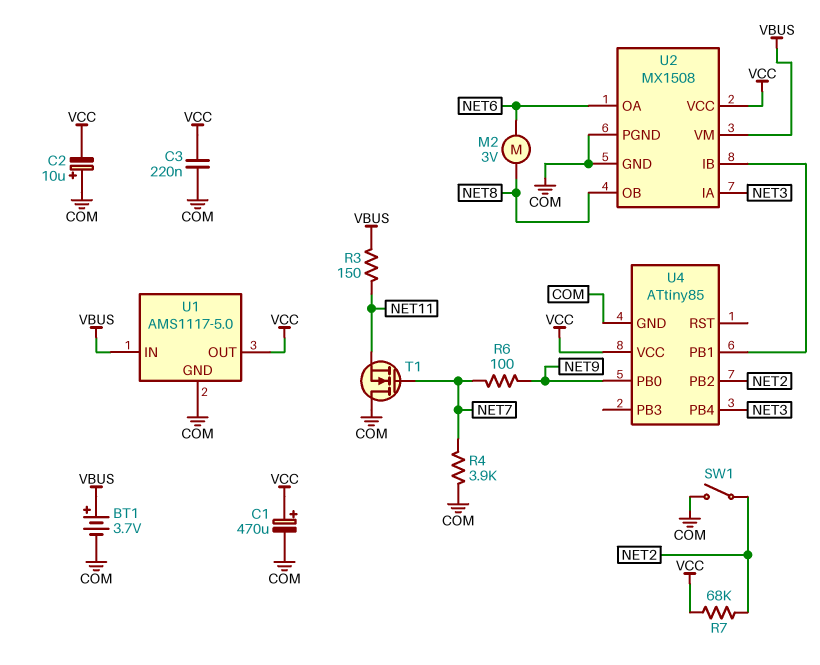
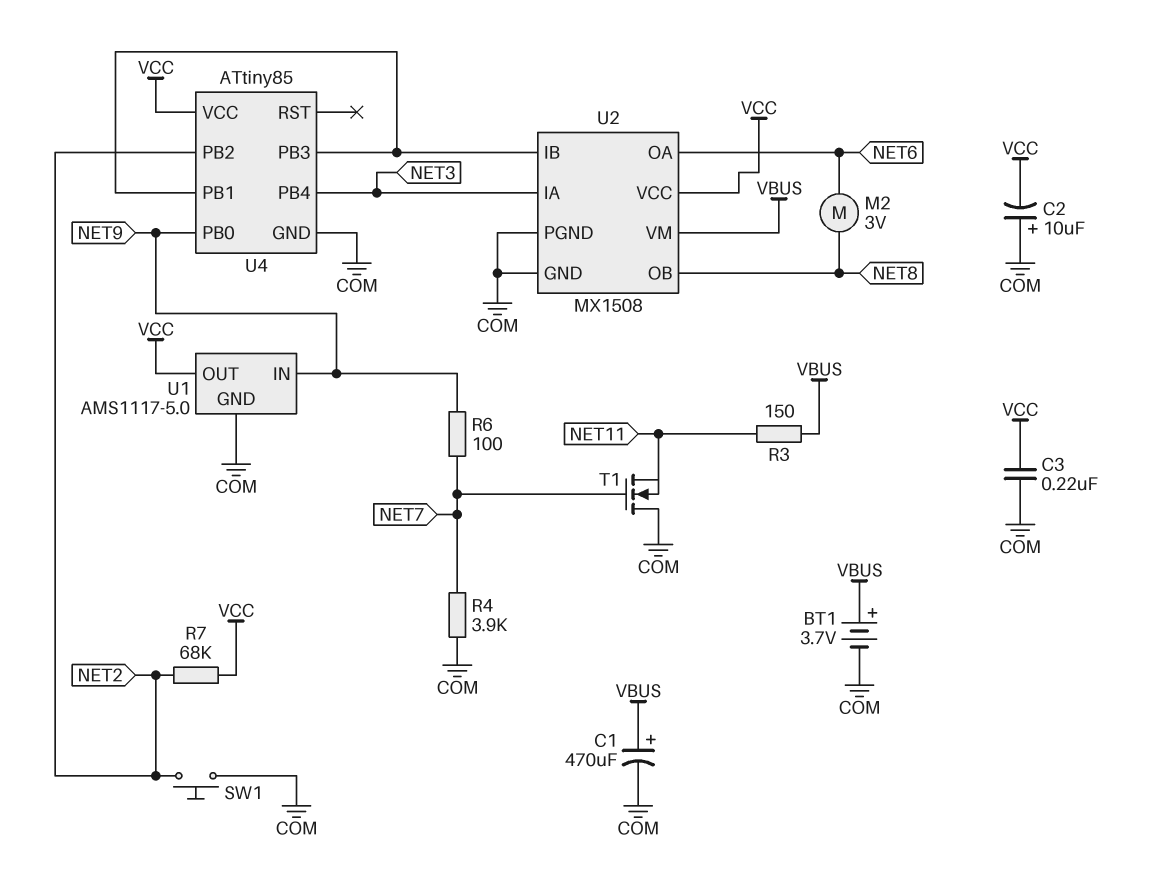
C1: 470uF (plus VCC, minus COM) -> 470uF (plus VBUS, minus COM)
SW1: switch (COM, NET2) -> button (COM, NET2)
U1 pin IN: VBUS -> NET9
U4 pin PB3: none -> U2/IB

